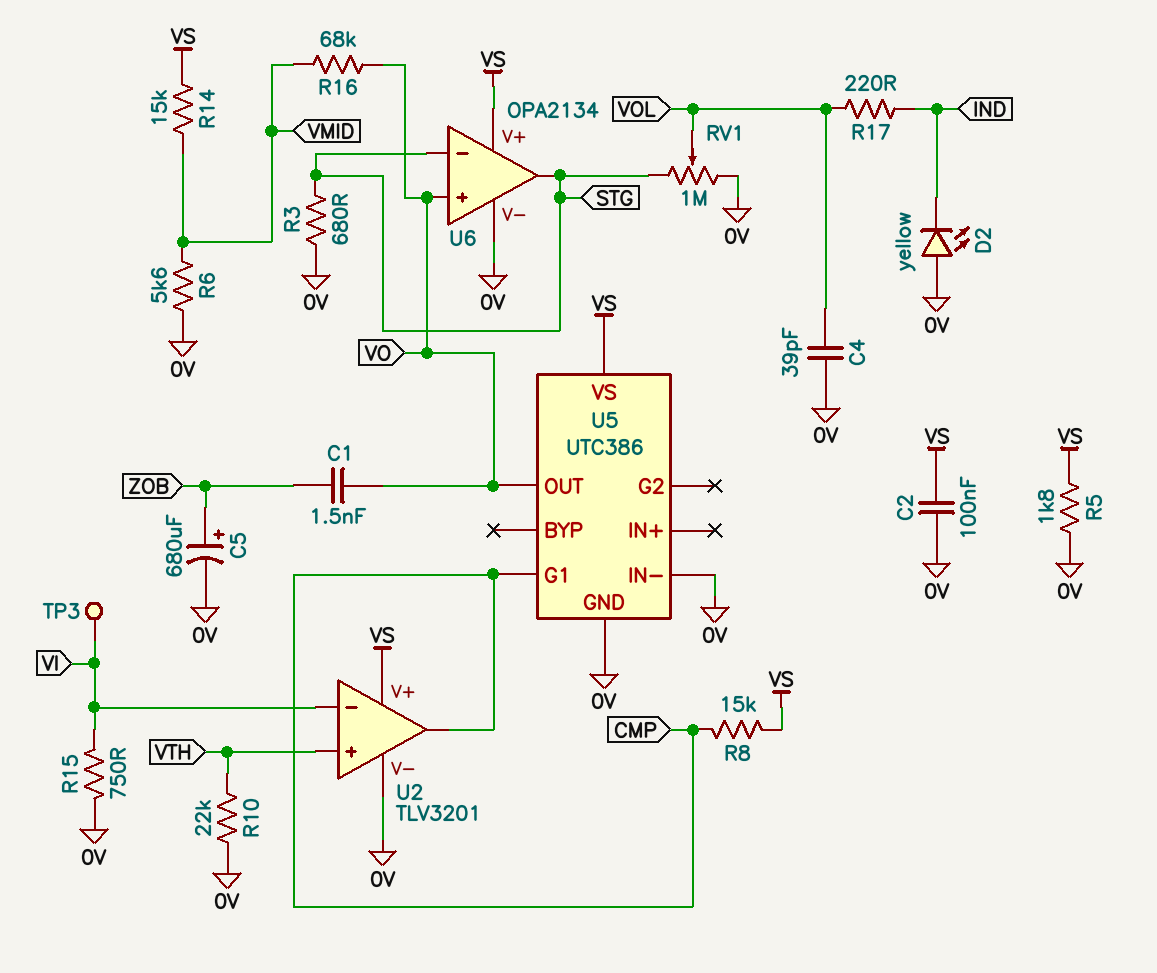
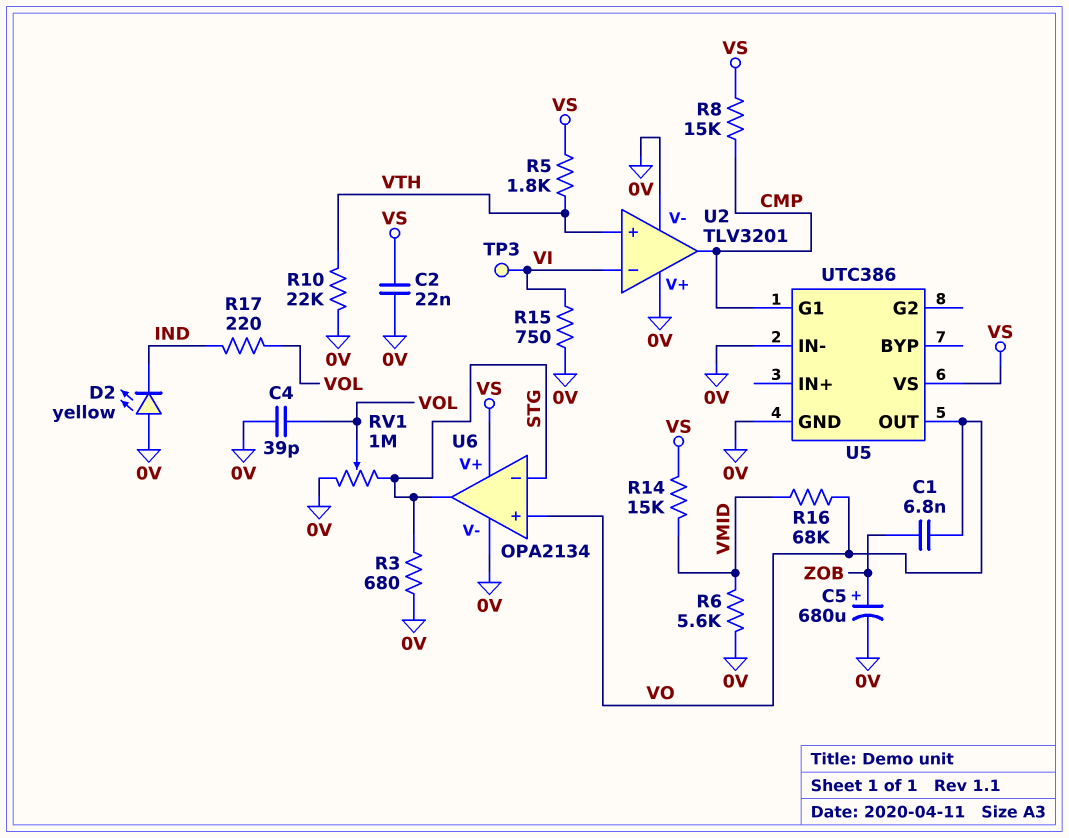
C1: 1.5nF (VO, ZOB) -> 6.8nF (VO, ZOB)
C2: 100nF (0V, VS) -> 22nF (0V, VS)
R5: 1.8k (0V, VS) -> 1.8k (VS, VTH)
U2 pin V+: VS -> 0V

